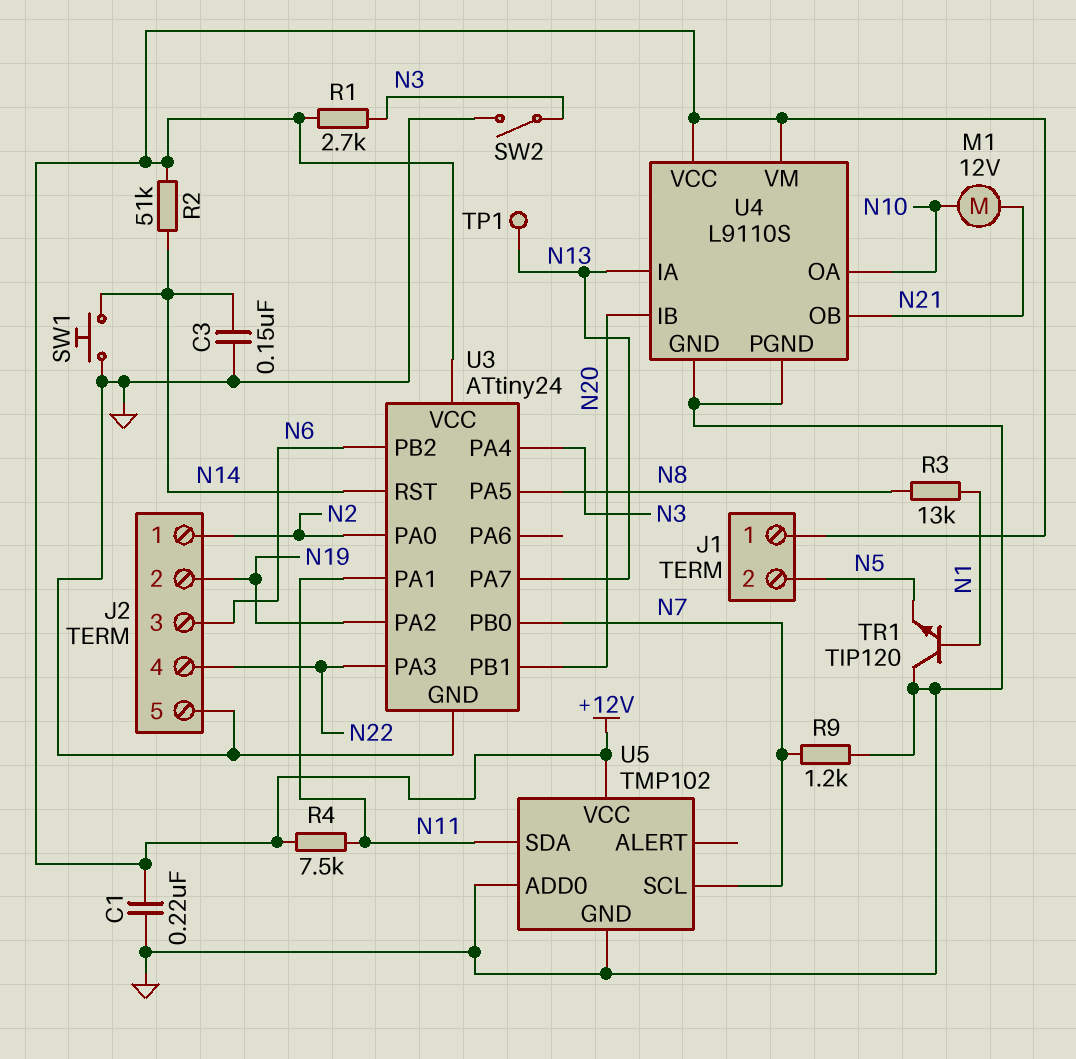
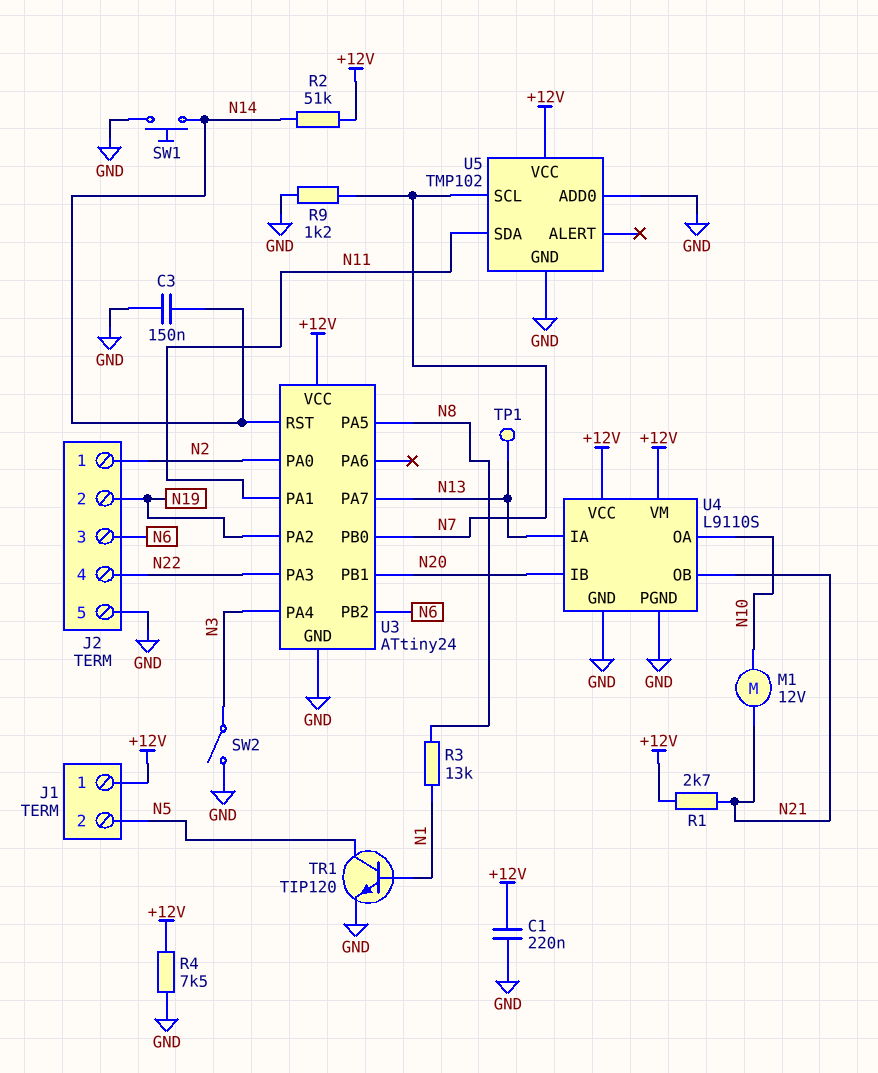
R1: 2.7k (+12V, N3) -> 2.7k (+12V, N21)
R4: 7.5k (+12V, N11) -> 7.5k (+12V, GND)
TR1: NPN TIP120 (B N1, C GND, E N5) -> NPN TIP120 (B N1, C N5, E GND)

